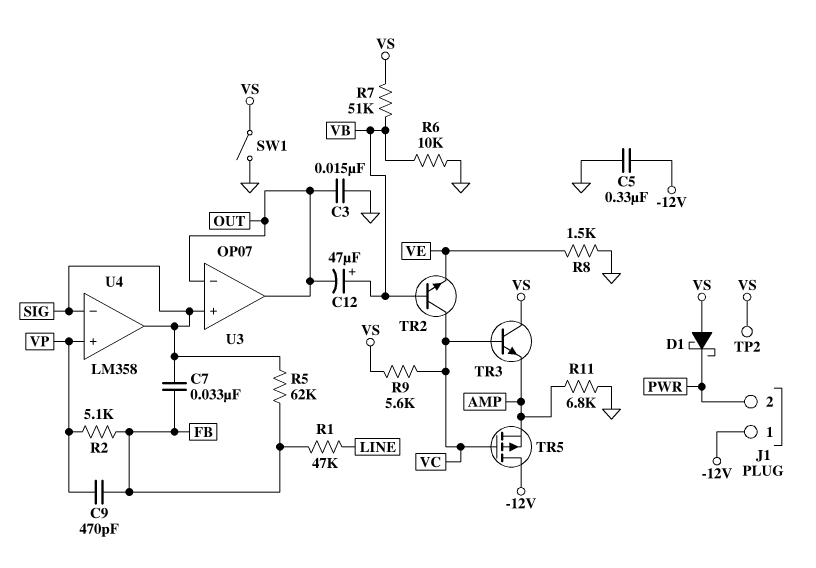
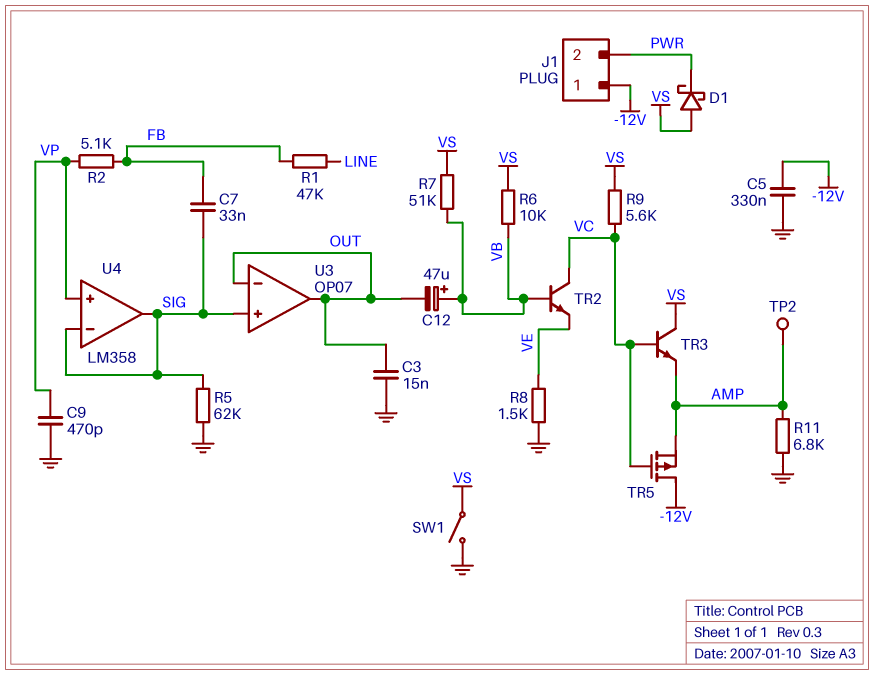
C9: 470pF (FB, VP) -> 470pF (GND, VP)
R5: 62k (FB, SIG) -> 62k (GND, SIG)
R6: 10k (GND, VB) -> 10k (VB, VS)
TP2: test point (VS) -> test point (AMP)

